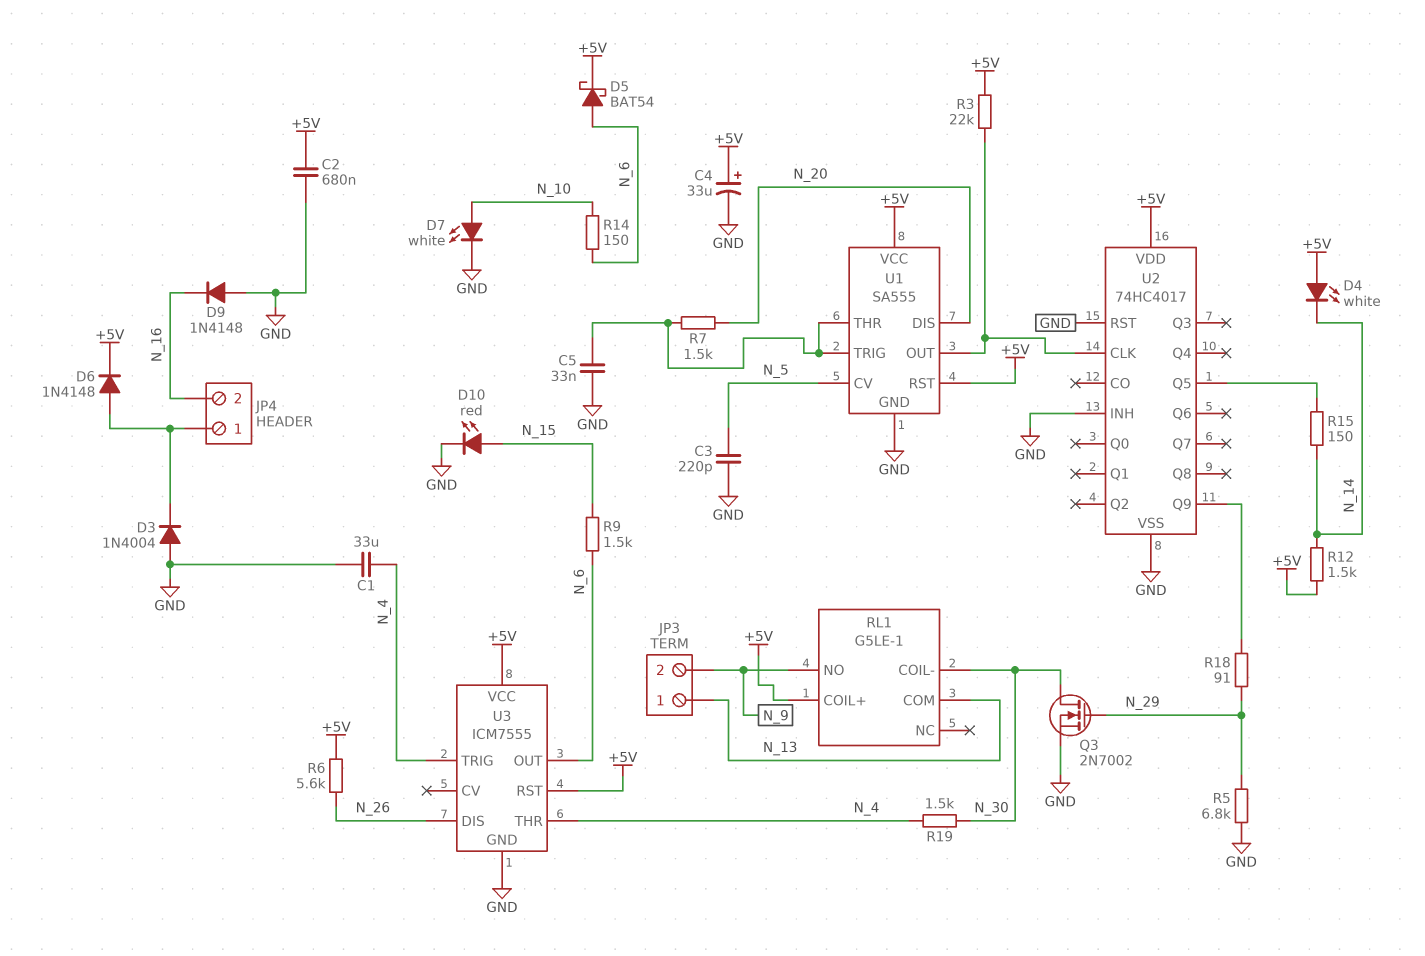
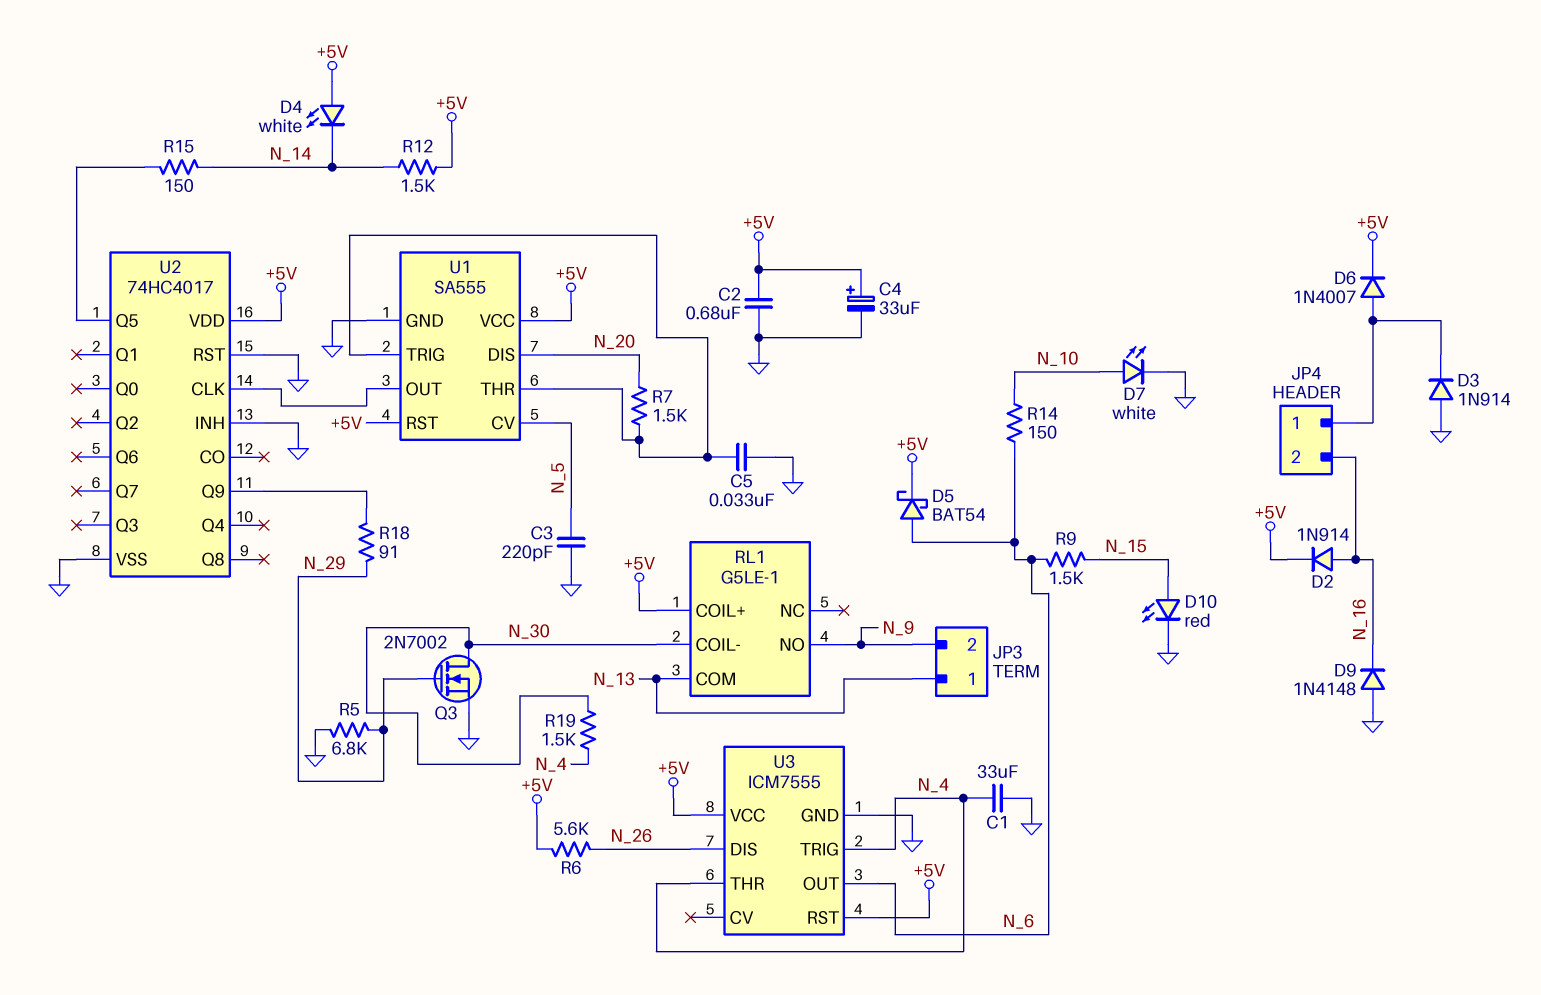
D2: none -> diode 1N914 (A N_16, K +5V)
D3: diode 1N4004 (A GND, K JP4/1) -> diode 1N914 (A GND, K JP4/1)
D6: diode 1N4148 (A JP4/1, K +5V) -> diode 1N4007 (A JP4/1, K +5V)
R3: 22k (+5V, U1/OUT) -> none

